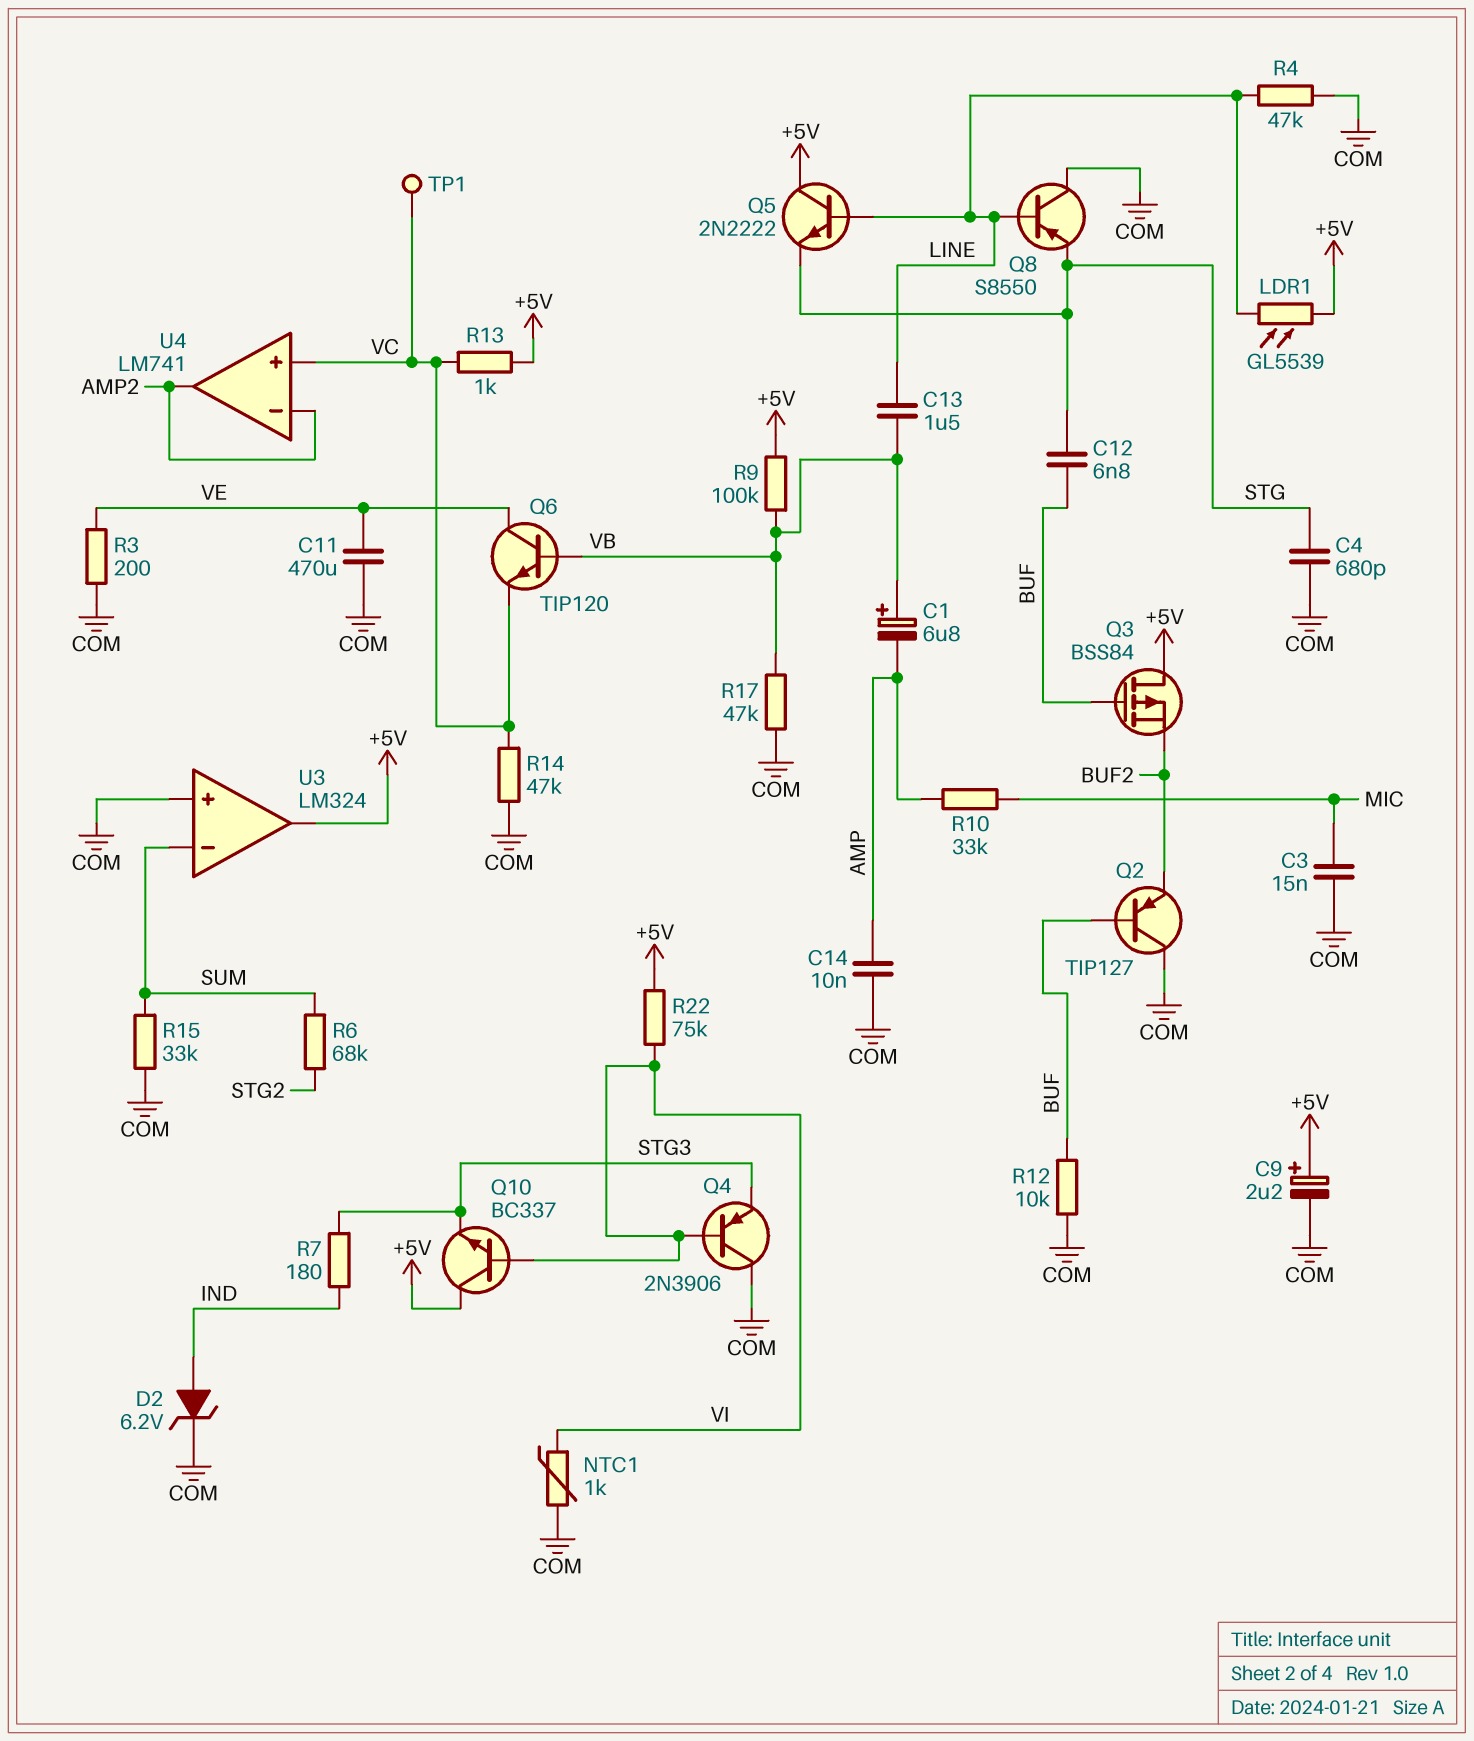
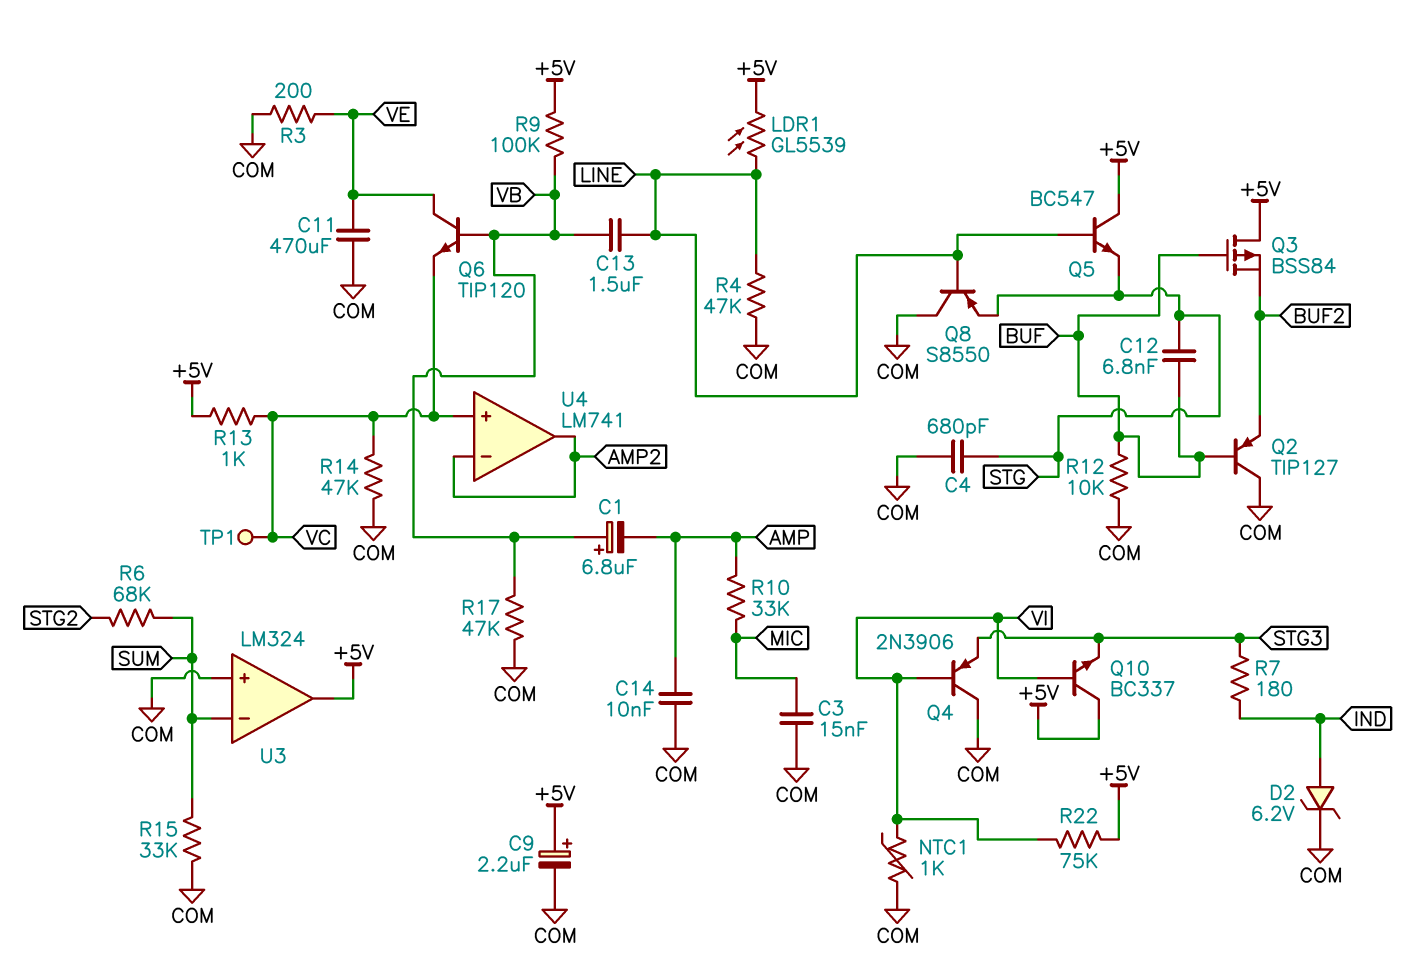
Q5: NPN 2N2222 (B LINE, C +5V, E STG) -> NPN BC547 (B LINE, C +5V, E STG)

